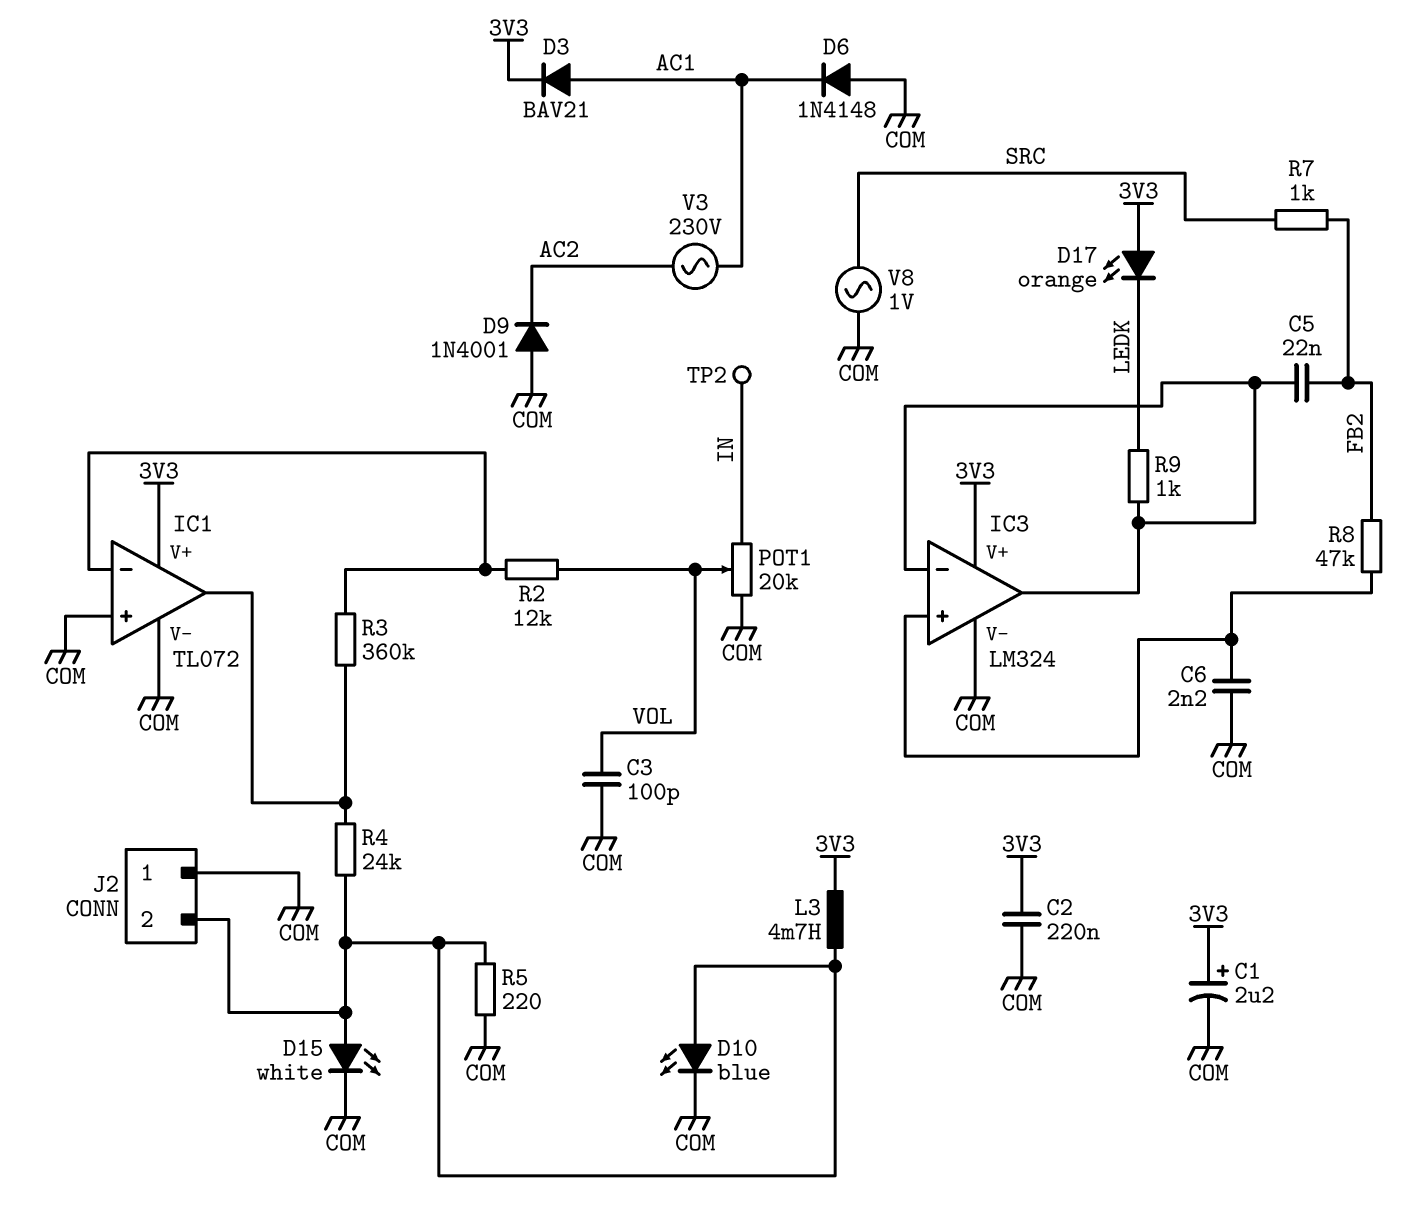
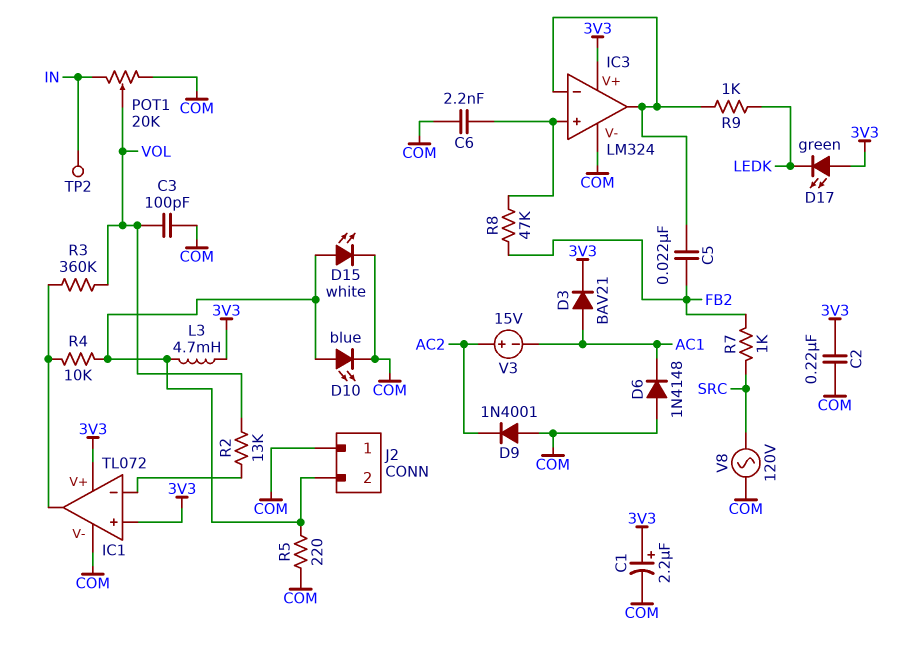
D17: LED orange (A 3V3, K LEDK) -> LED green (A 3V3, K LEDK)
IC1 pin in+: COM -> 3V3
R2: 12k (IC1/in-, VOL) -> 13k (IC1/in-, VOL)
R3: 360k (IC1/in-, IC1/out) -> 360k (IC1/out, VOL)
R4: 24k (IC1/out, J2/2) -> 10k (IC1/out, J2/2)
V3: AC 230V (AC1, AC2) -> 15V (plus AC2, minus AC1)
V8: AC 1V (COM, SRC) -> AC 120V (COM, SRC)

